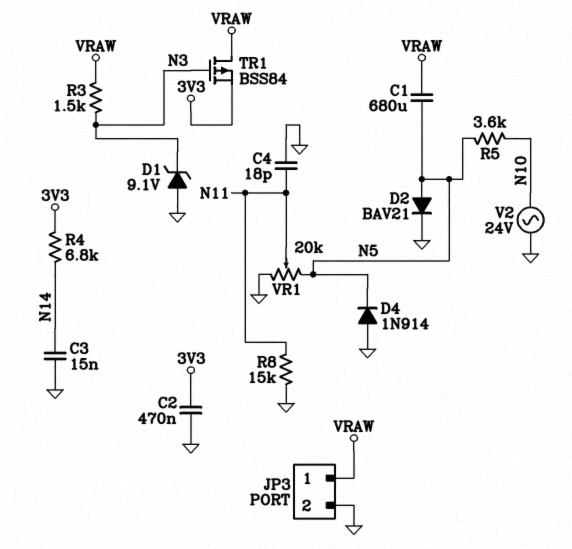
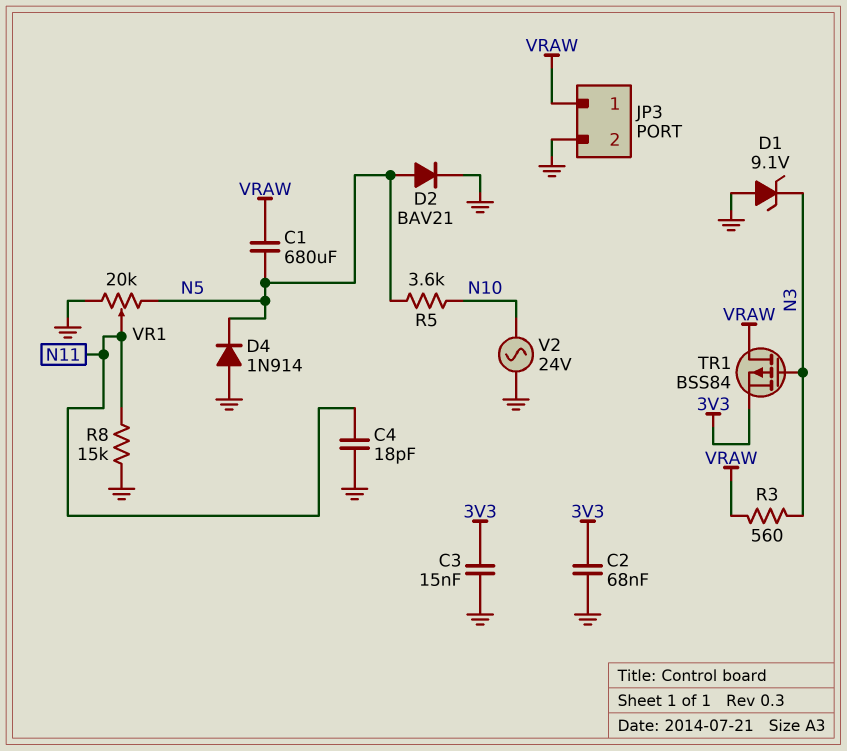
C2: 470nF (3V3, GND) -> 68nF (3V3, GND)
C3: 15nF (GND, N14) -> 15nF (3V3, GND)
R3: 1.5k (N3, VRAW) -> 560 (N3, VRAW)
R4: 6.8k (3V3, N14) -> none

